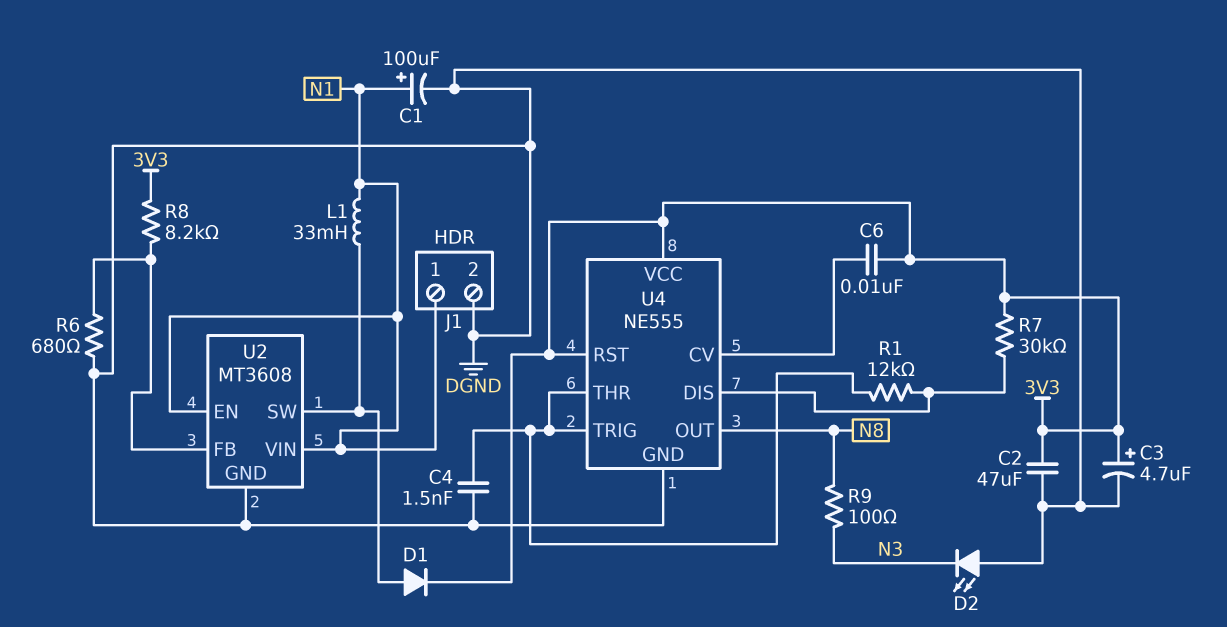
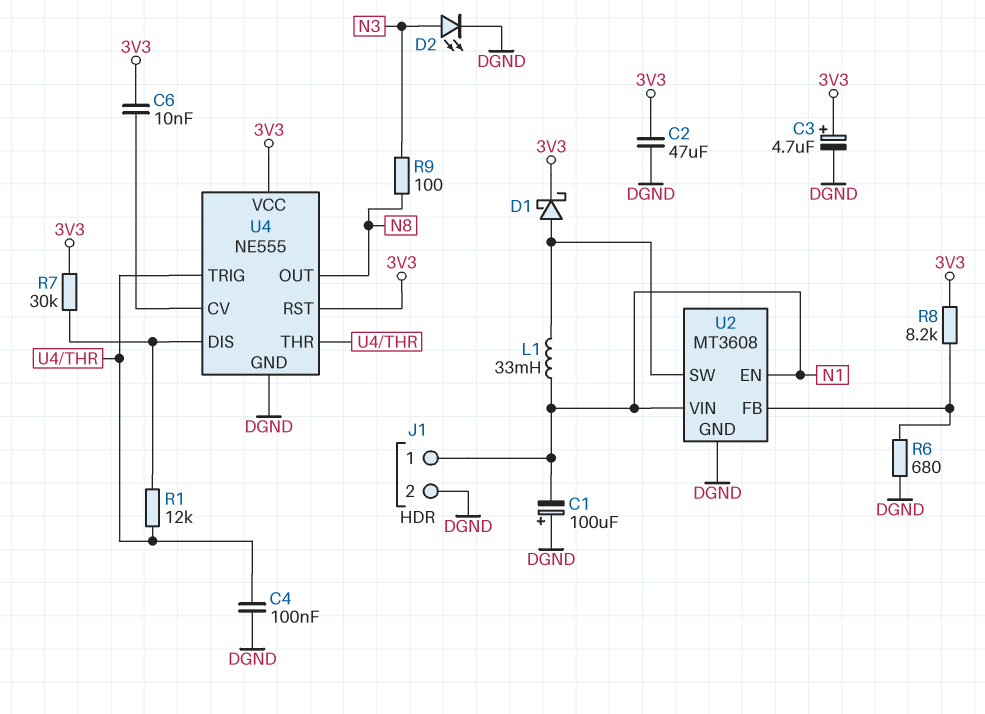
C1: 100uF (plus N1, minus DGND) -> 100uF (plus DGND, minus N1)
C4: 1.5nF (DGND, U4/THR) -> 100nF (DGND, U4/THR)
D1: diode (A U2/SW, K 3V3) -> schottky (A U2/SW, K 3V3)
D2: LED (A DGND, K N3) -> LED (A N3, K DGND)

